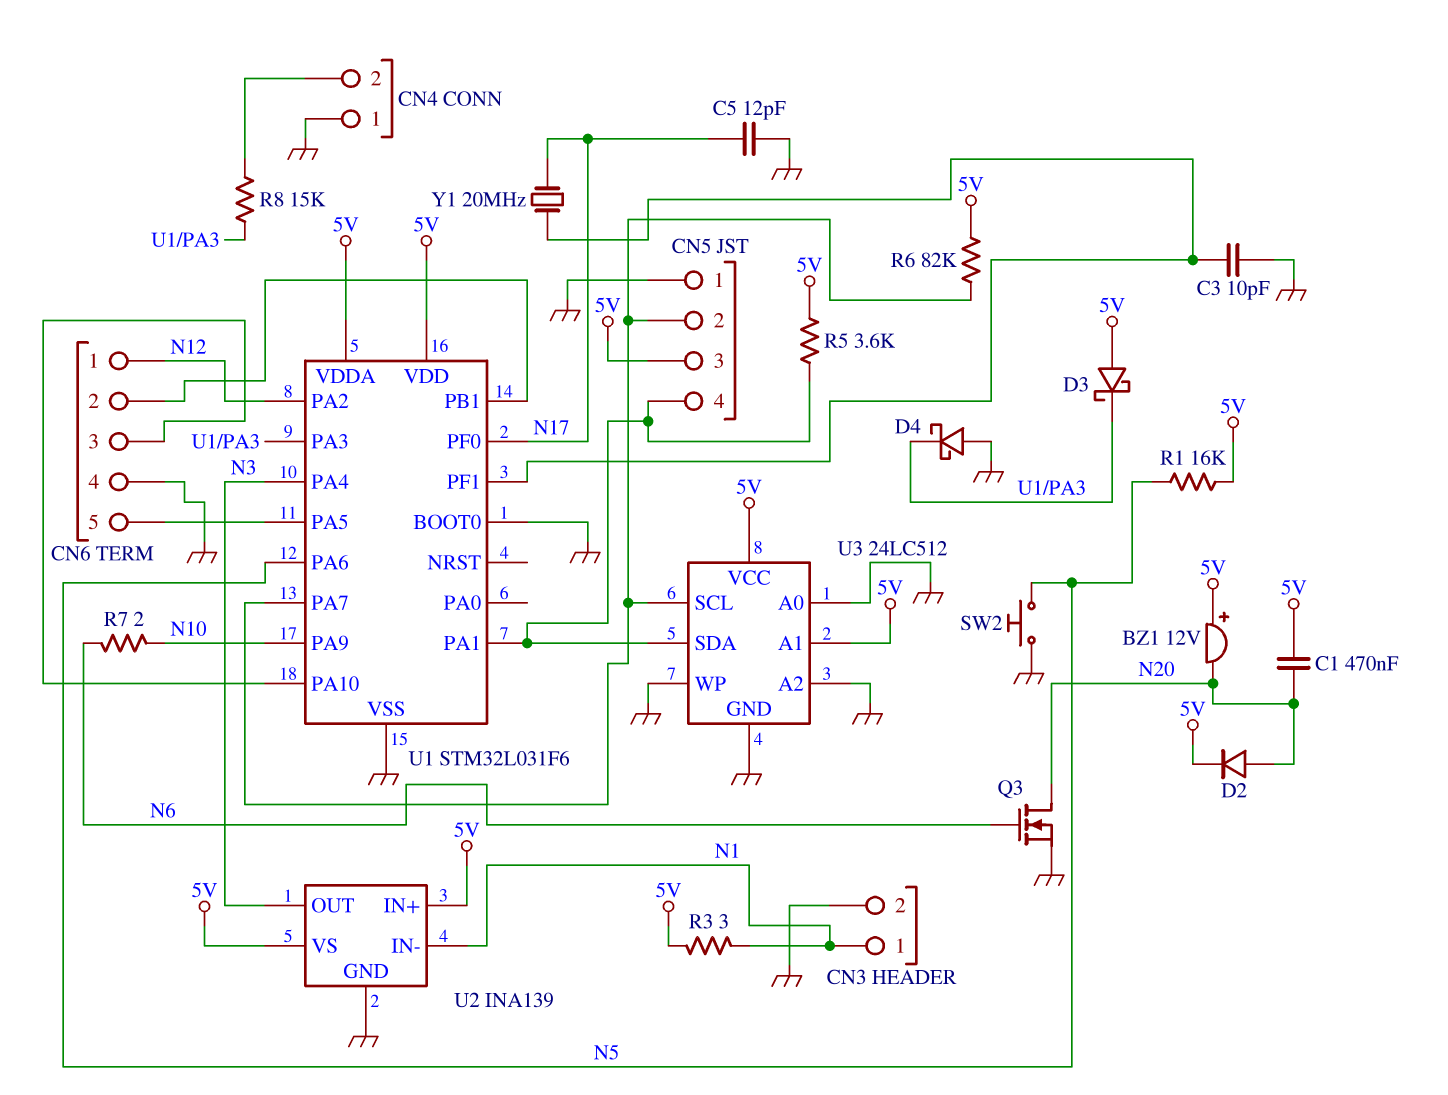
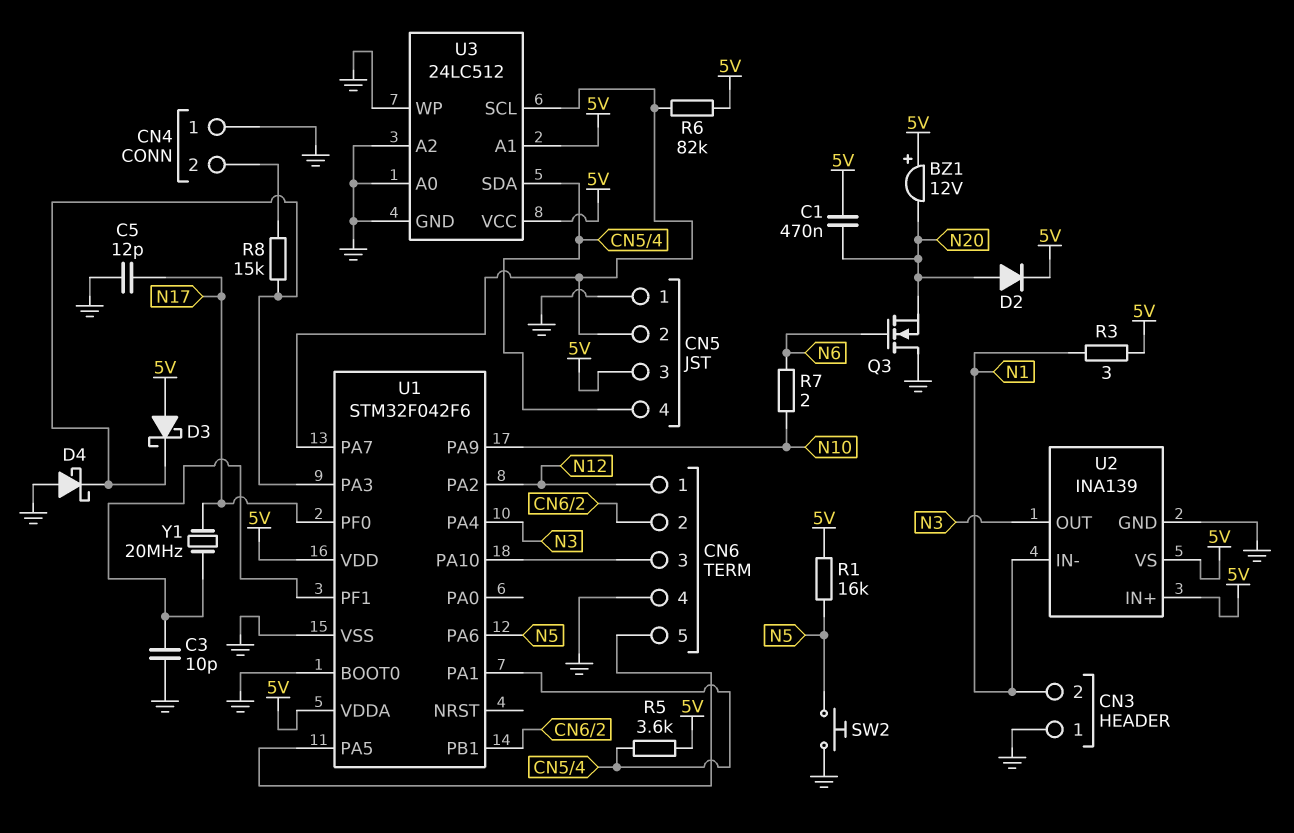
CN3 pin 1: N1 -> GND
CN3 pin 2: GND -> N1
Q3: NMOS (G N6, D N20, S GND) -> NMOS (G N6, D GND, S N20)
U1: STM32L031F6 -> STM32F042F6

